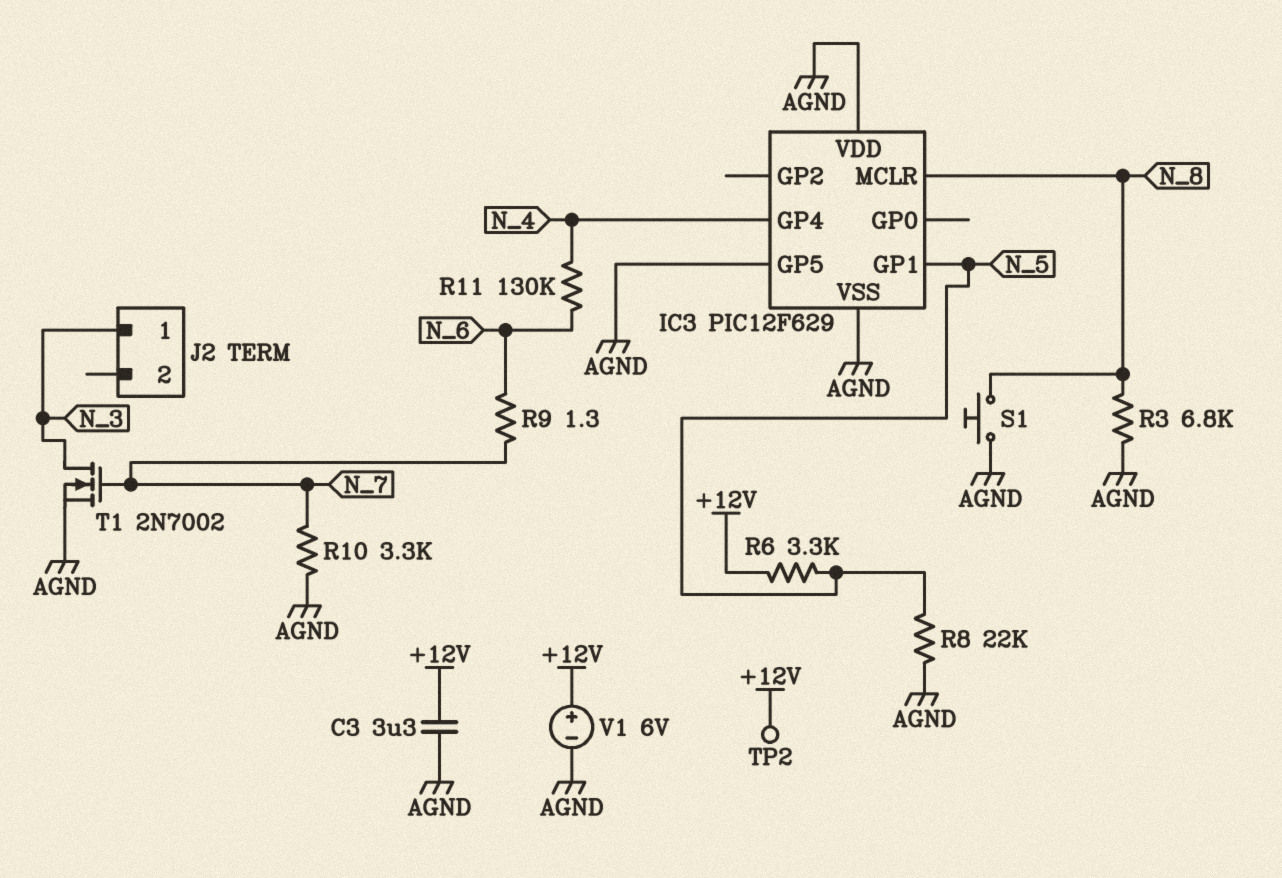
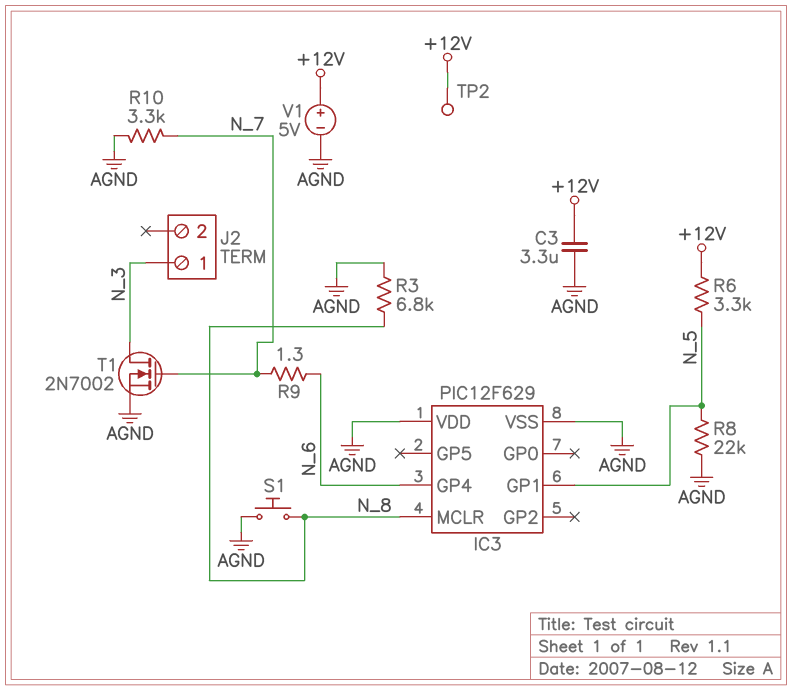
IC3 pin GP4: N_4 -> N_6
IC3 pin GP5: AGND -> none
R11: 130k (N_4, N_6) -> none
V1: 6V (plus +12V, minus AGND) -> 5V (plus +12V, minus AGND)

